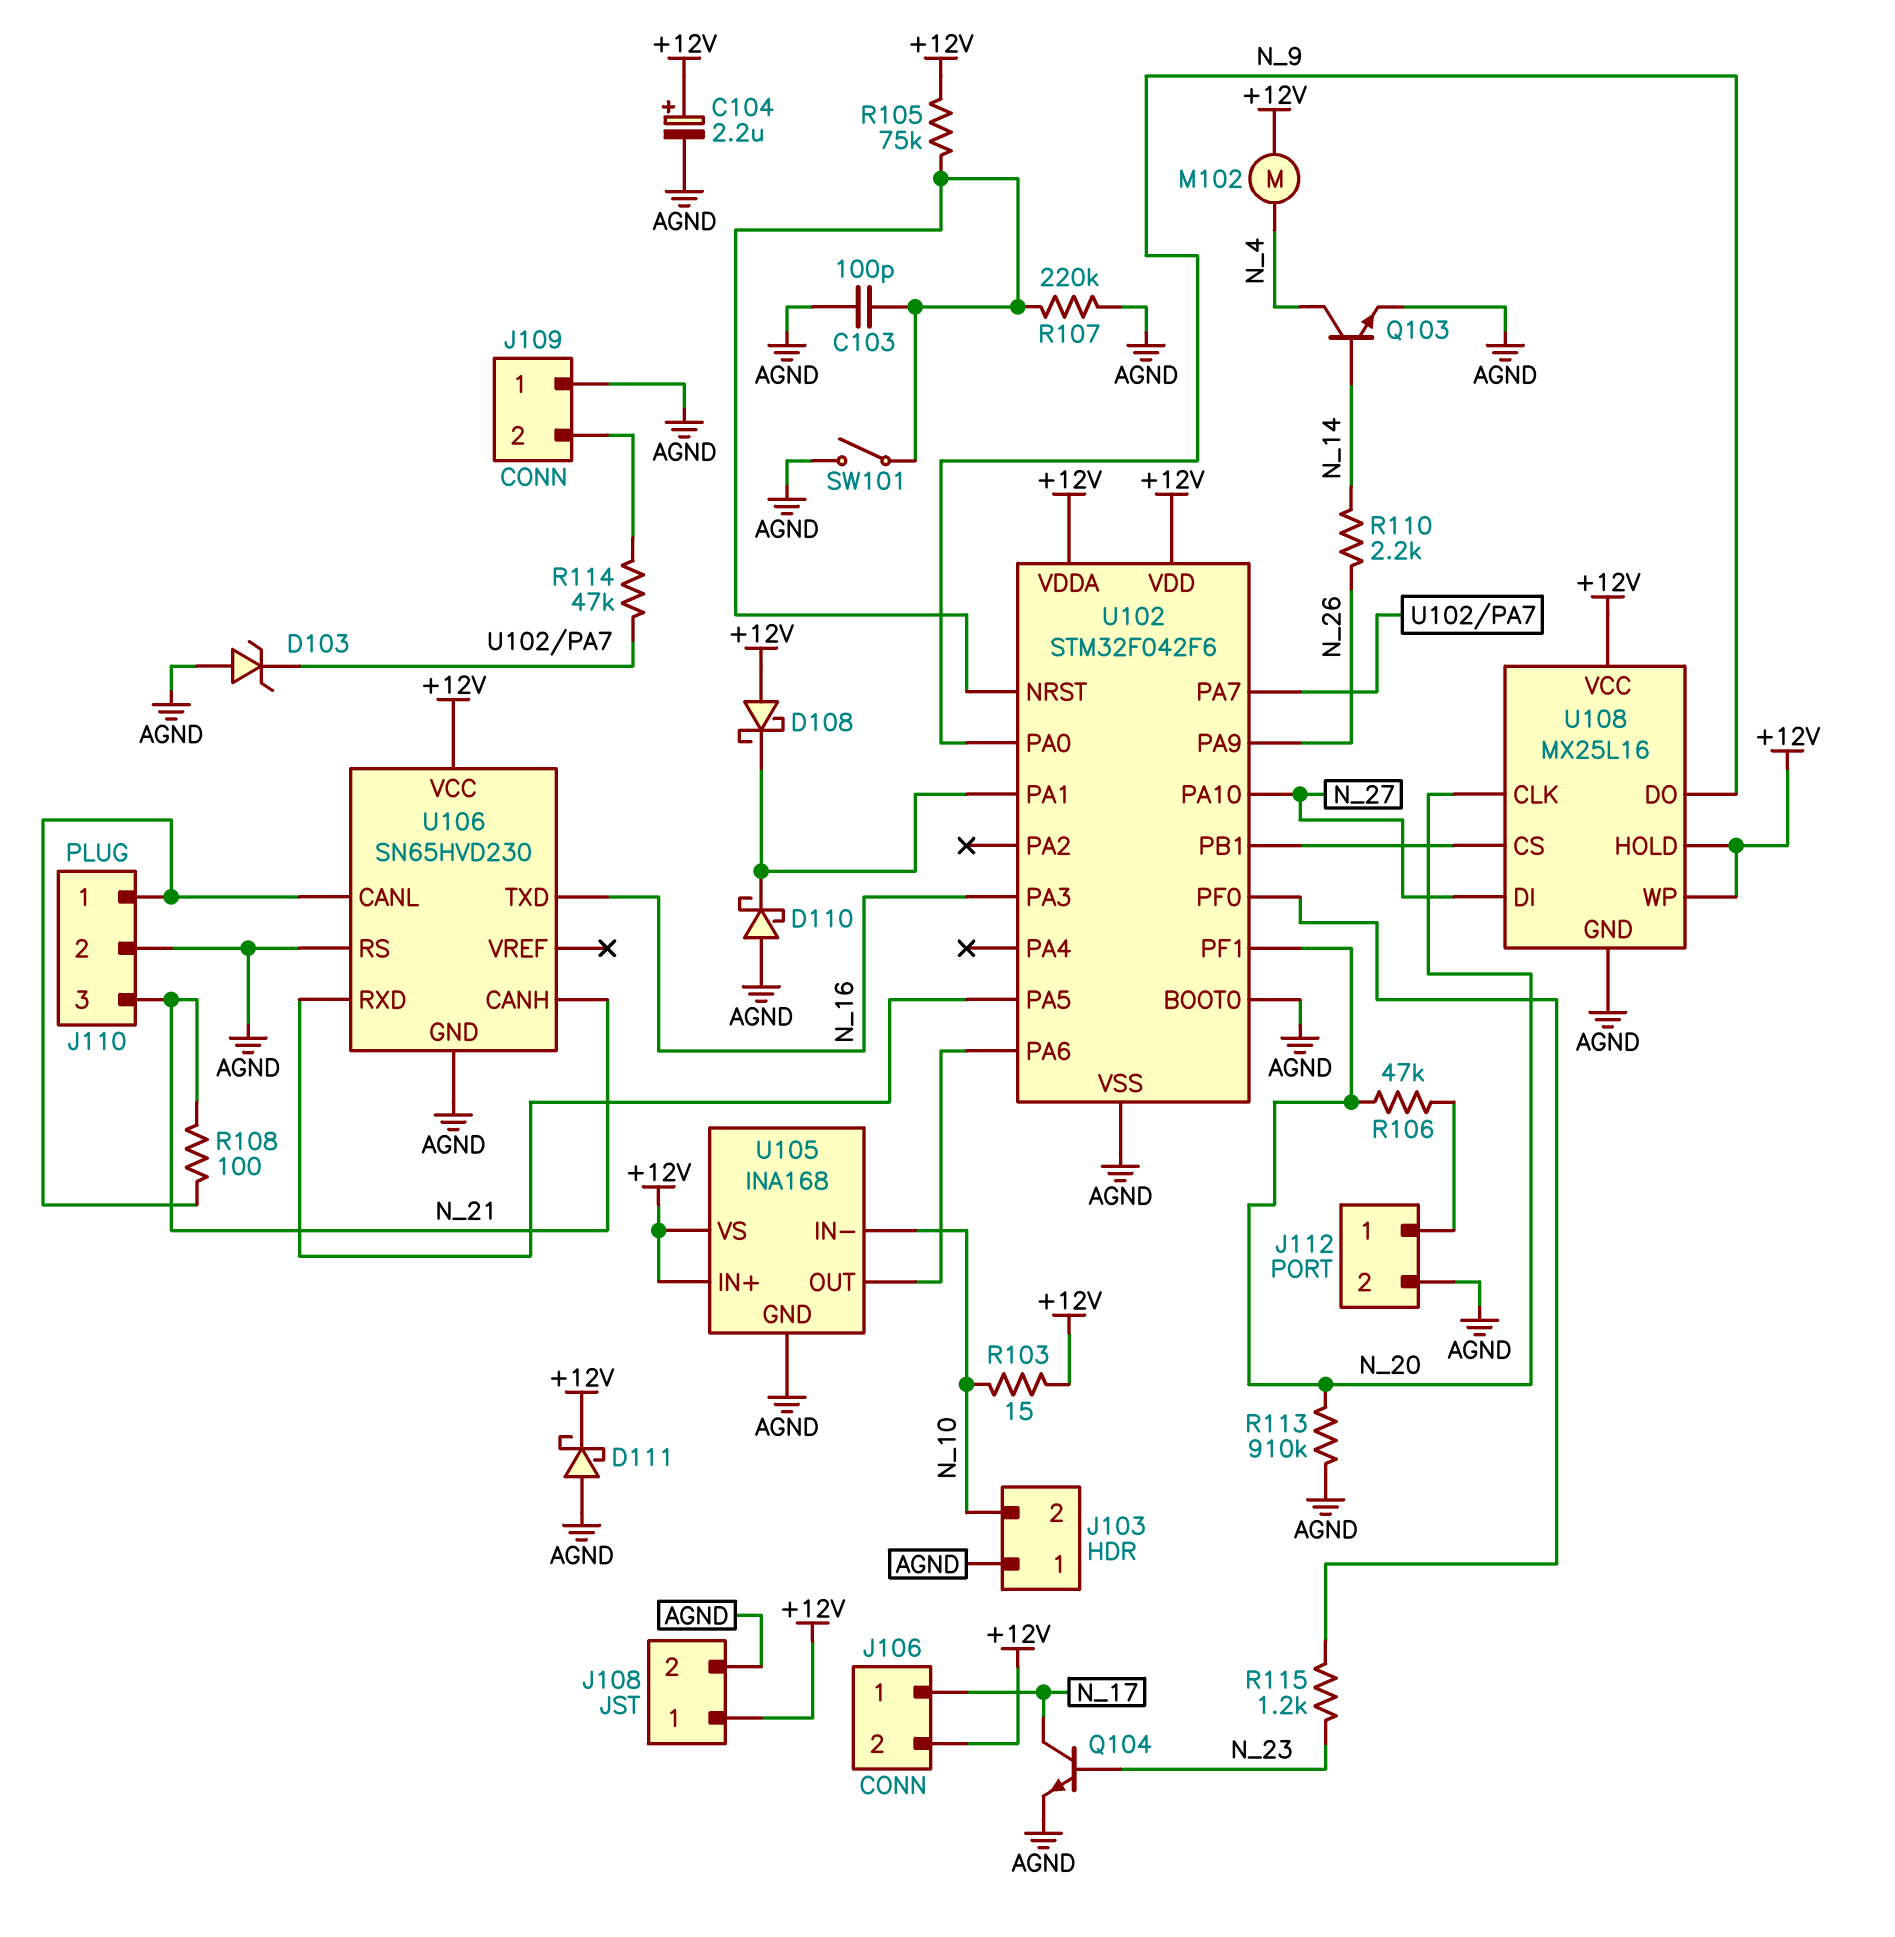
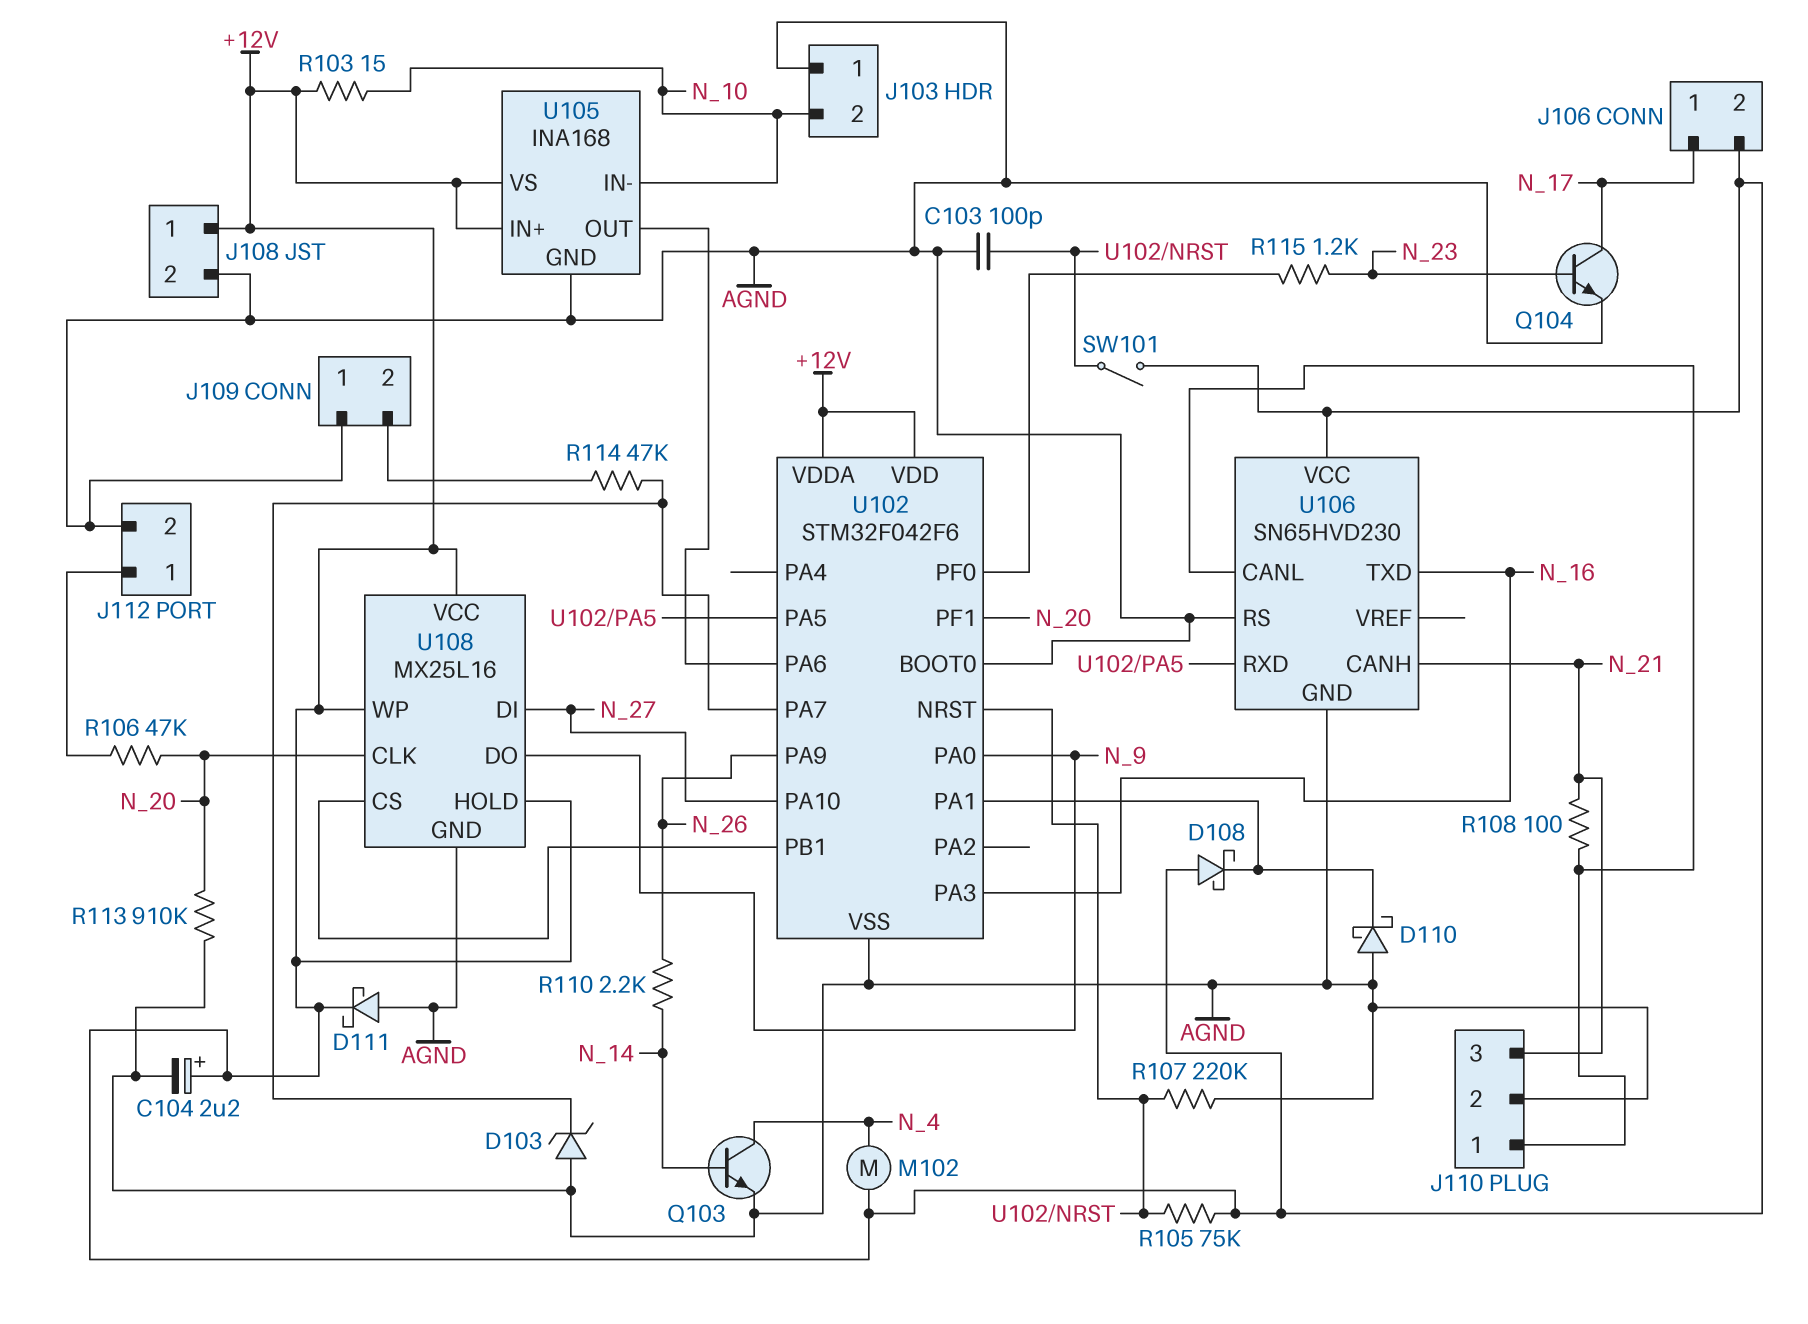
SW101: switch (AGND, U102/NRST) -> switch (+12V, U102/NRST)

